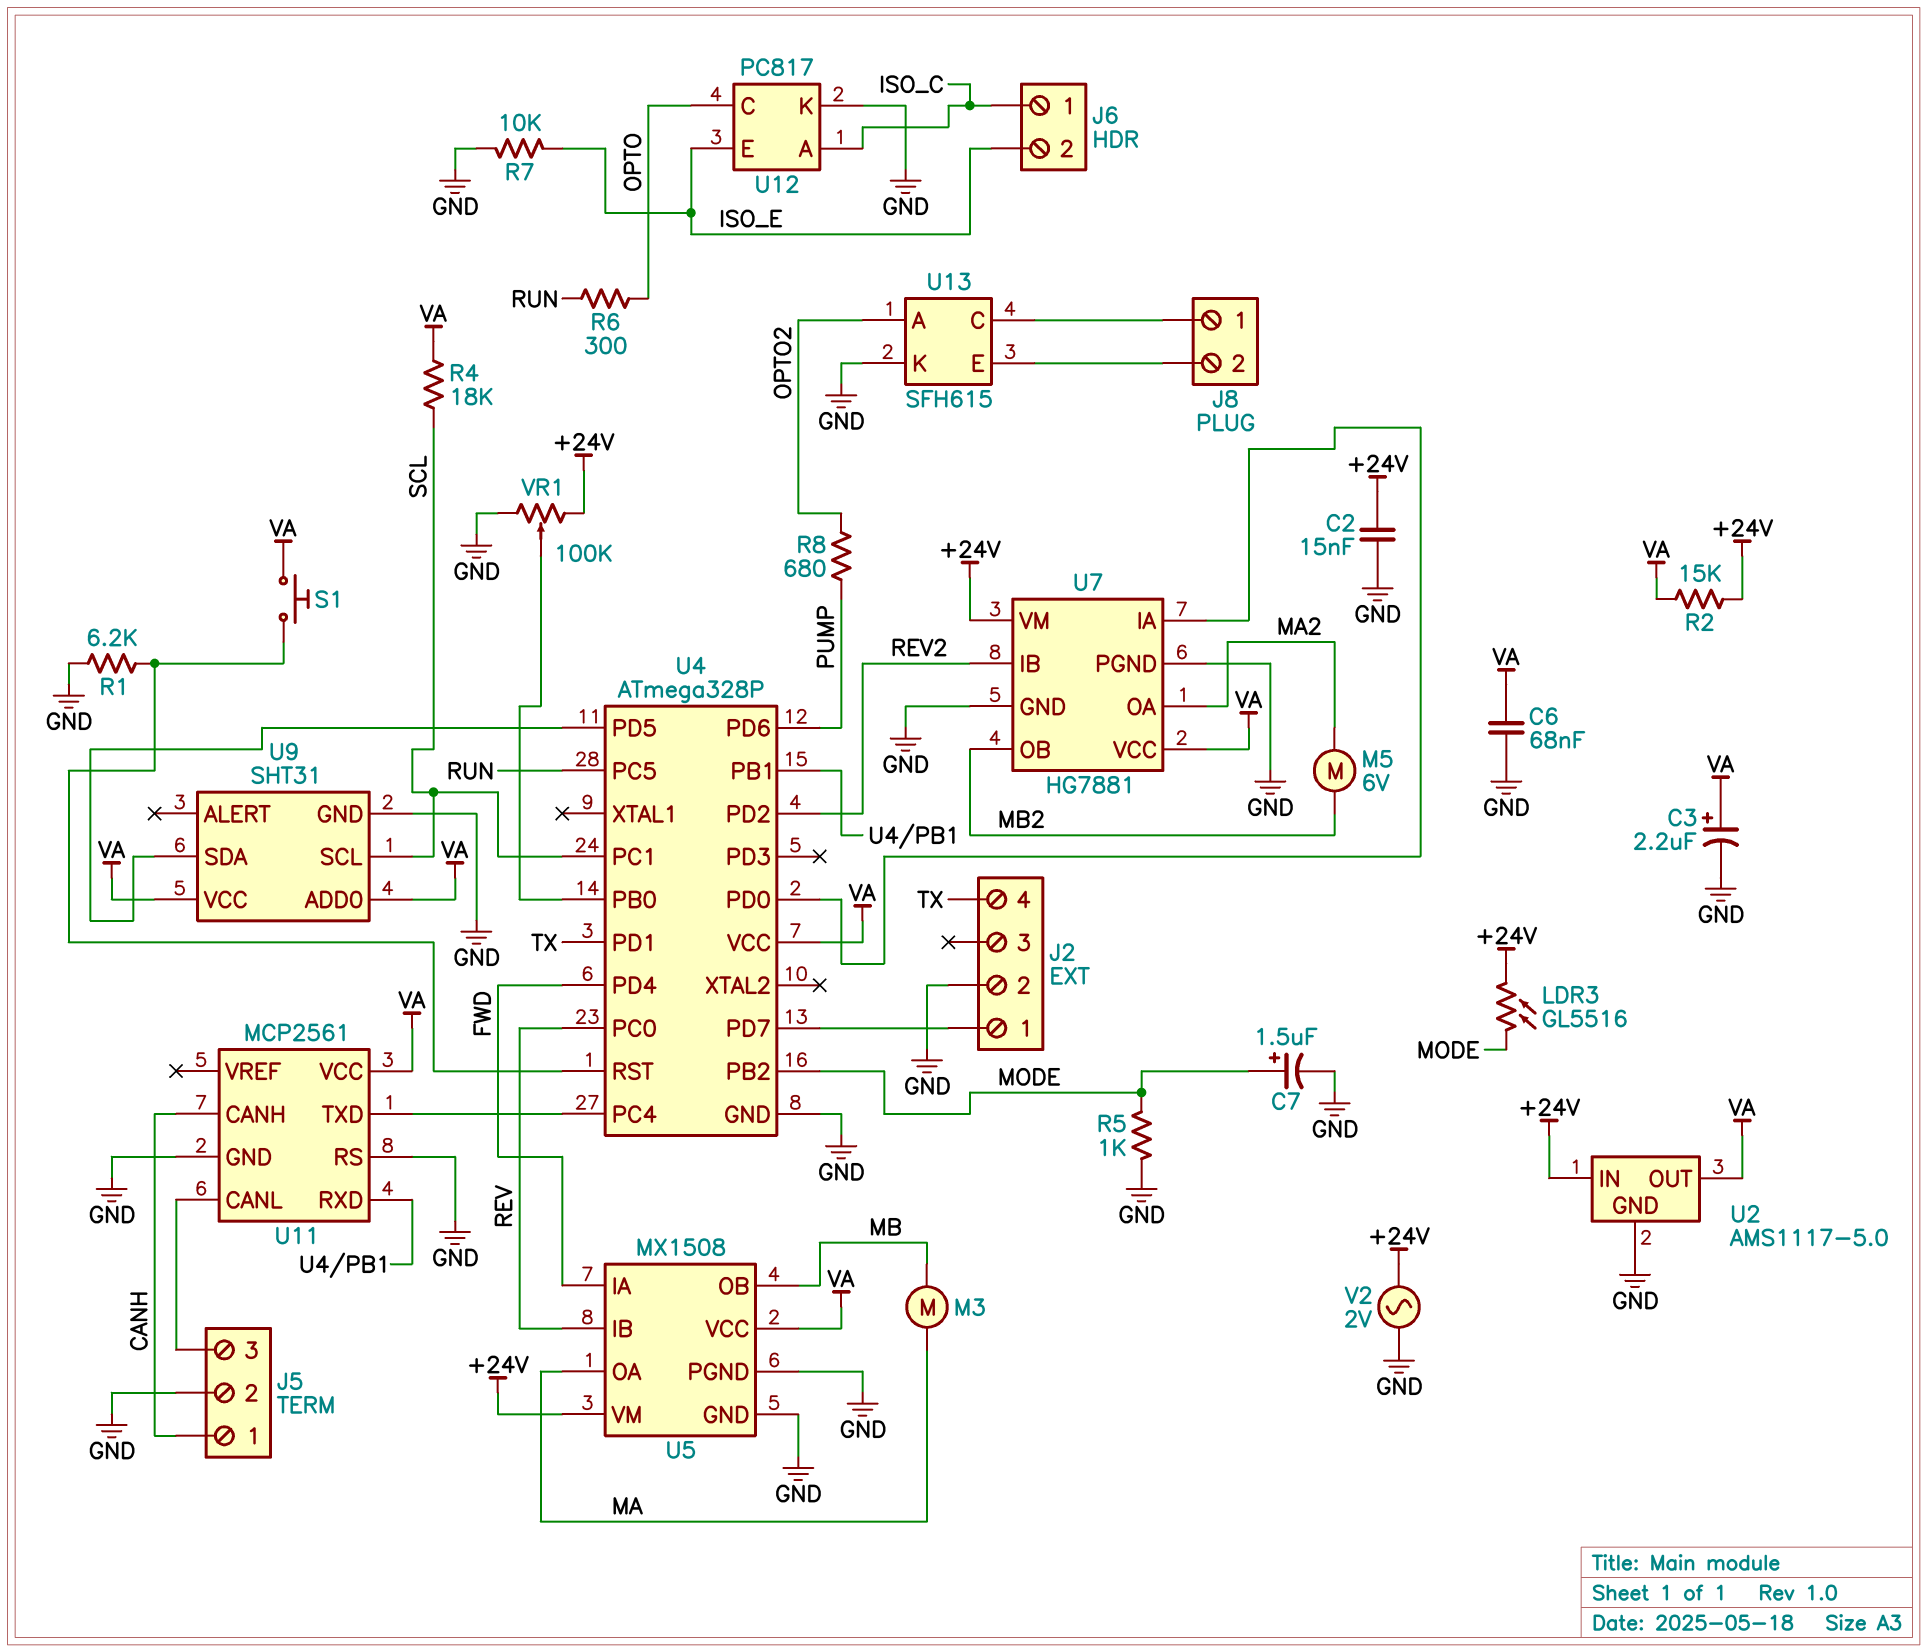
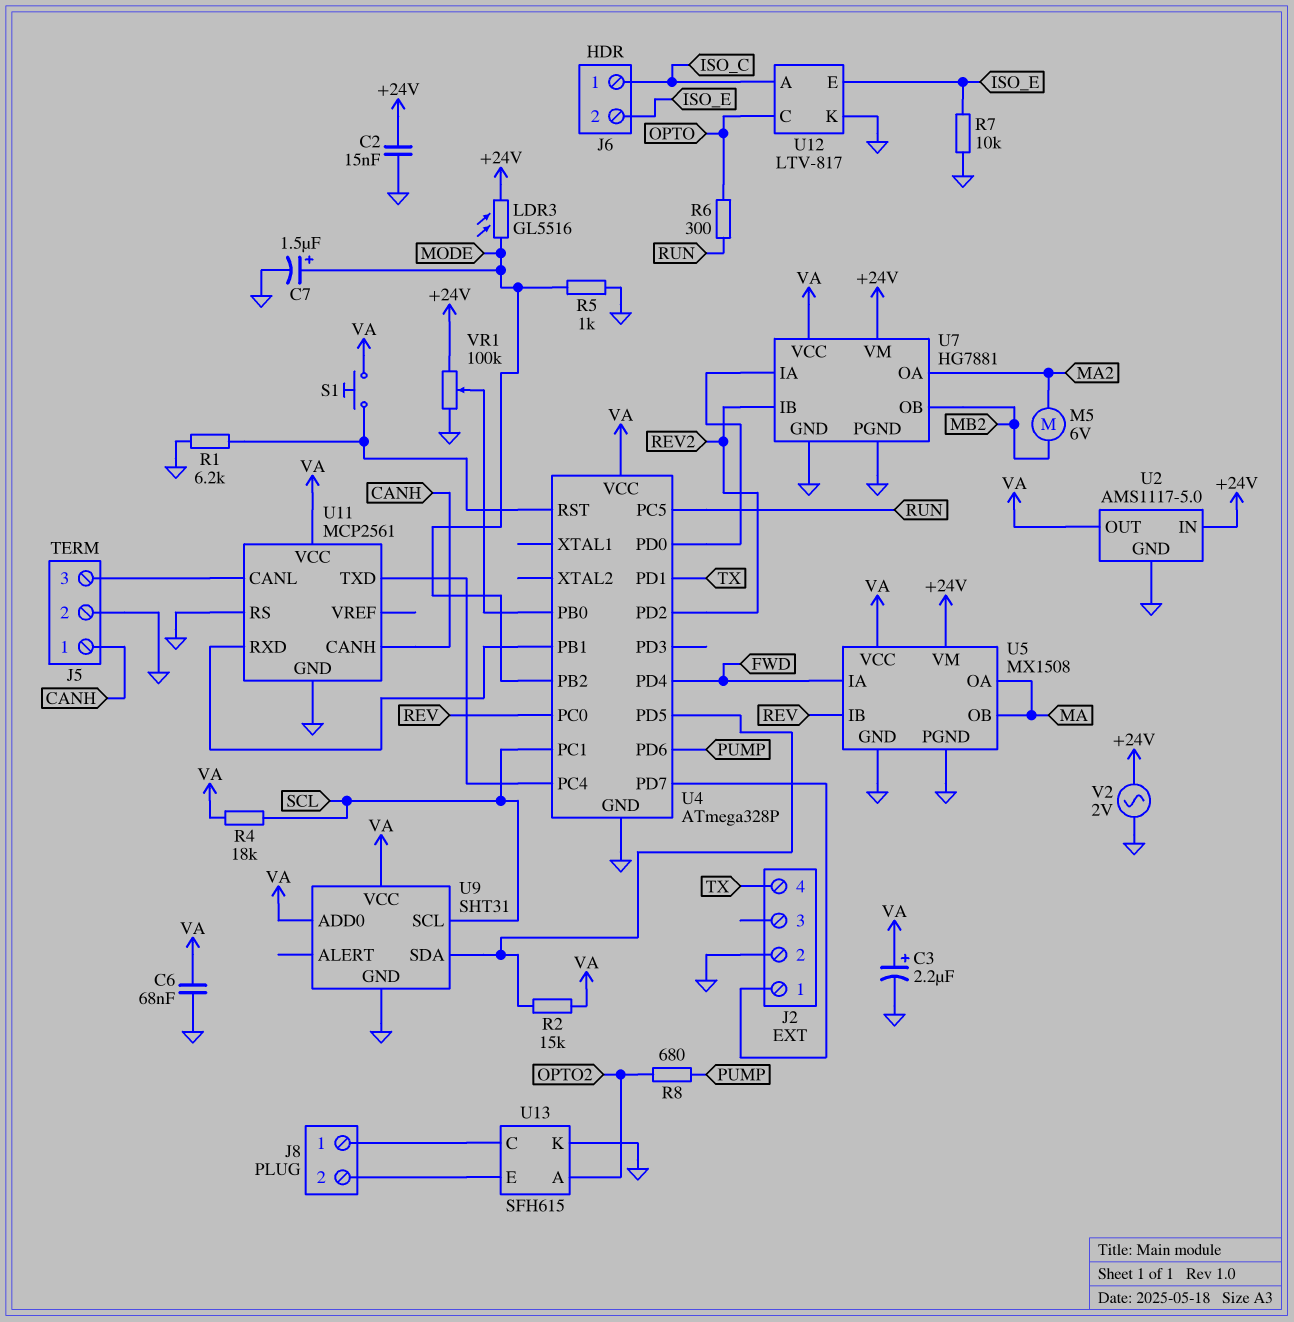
M3: motor (MA, MB) -> none
R2: 15k (+24V, VA) -> 15k (U4/PD5, VA)
U5 pin OB: MB -> MA
U12: PC817 -> LTV-817

